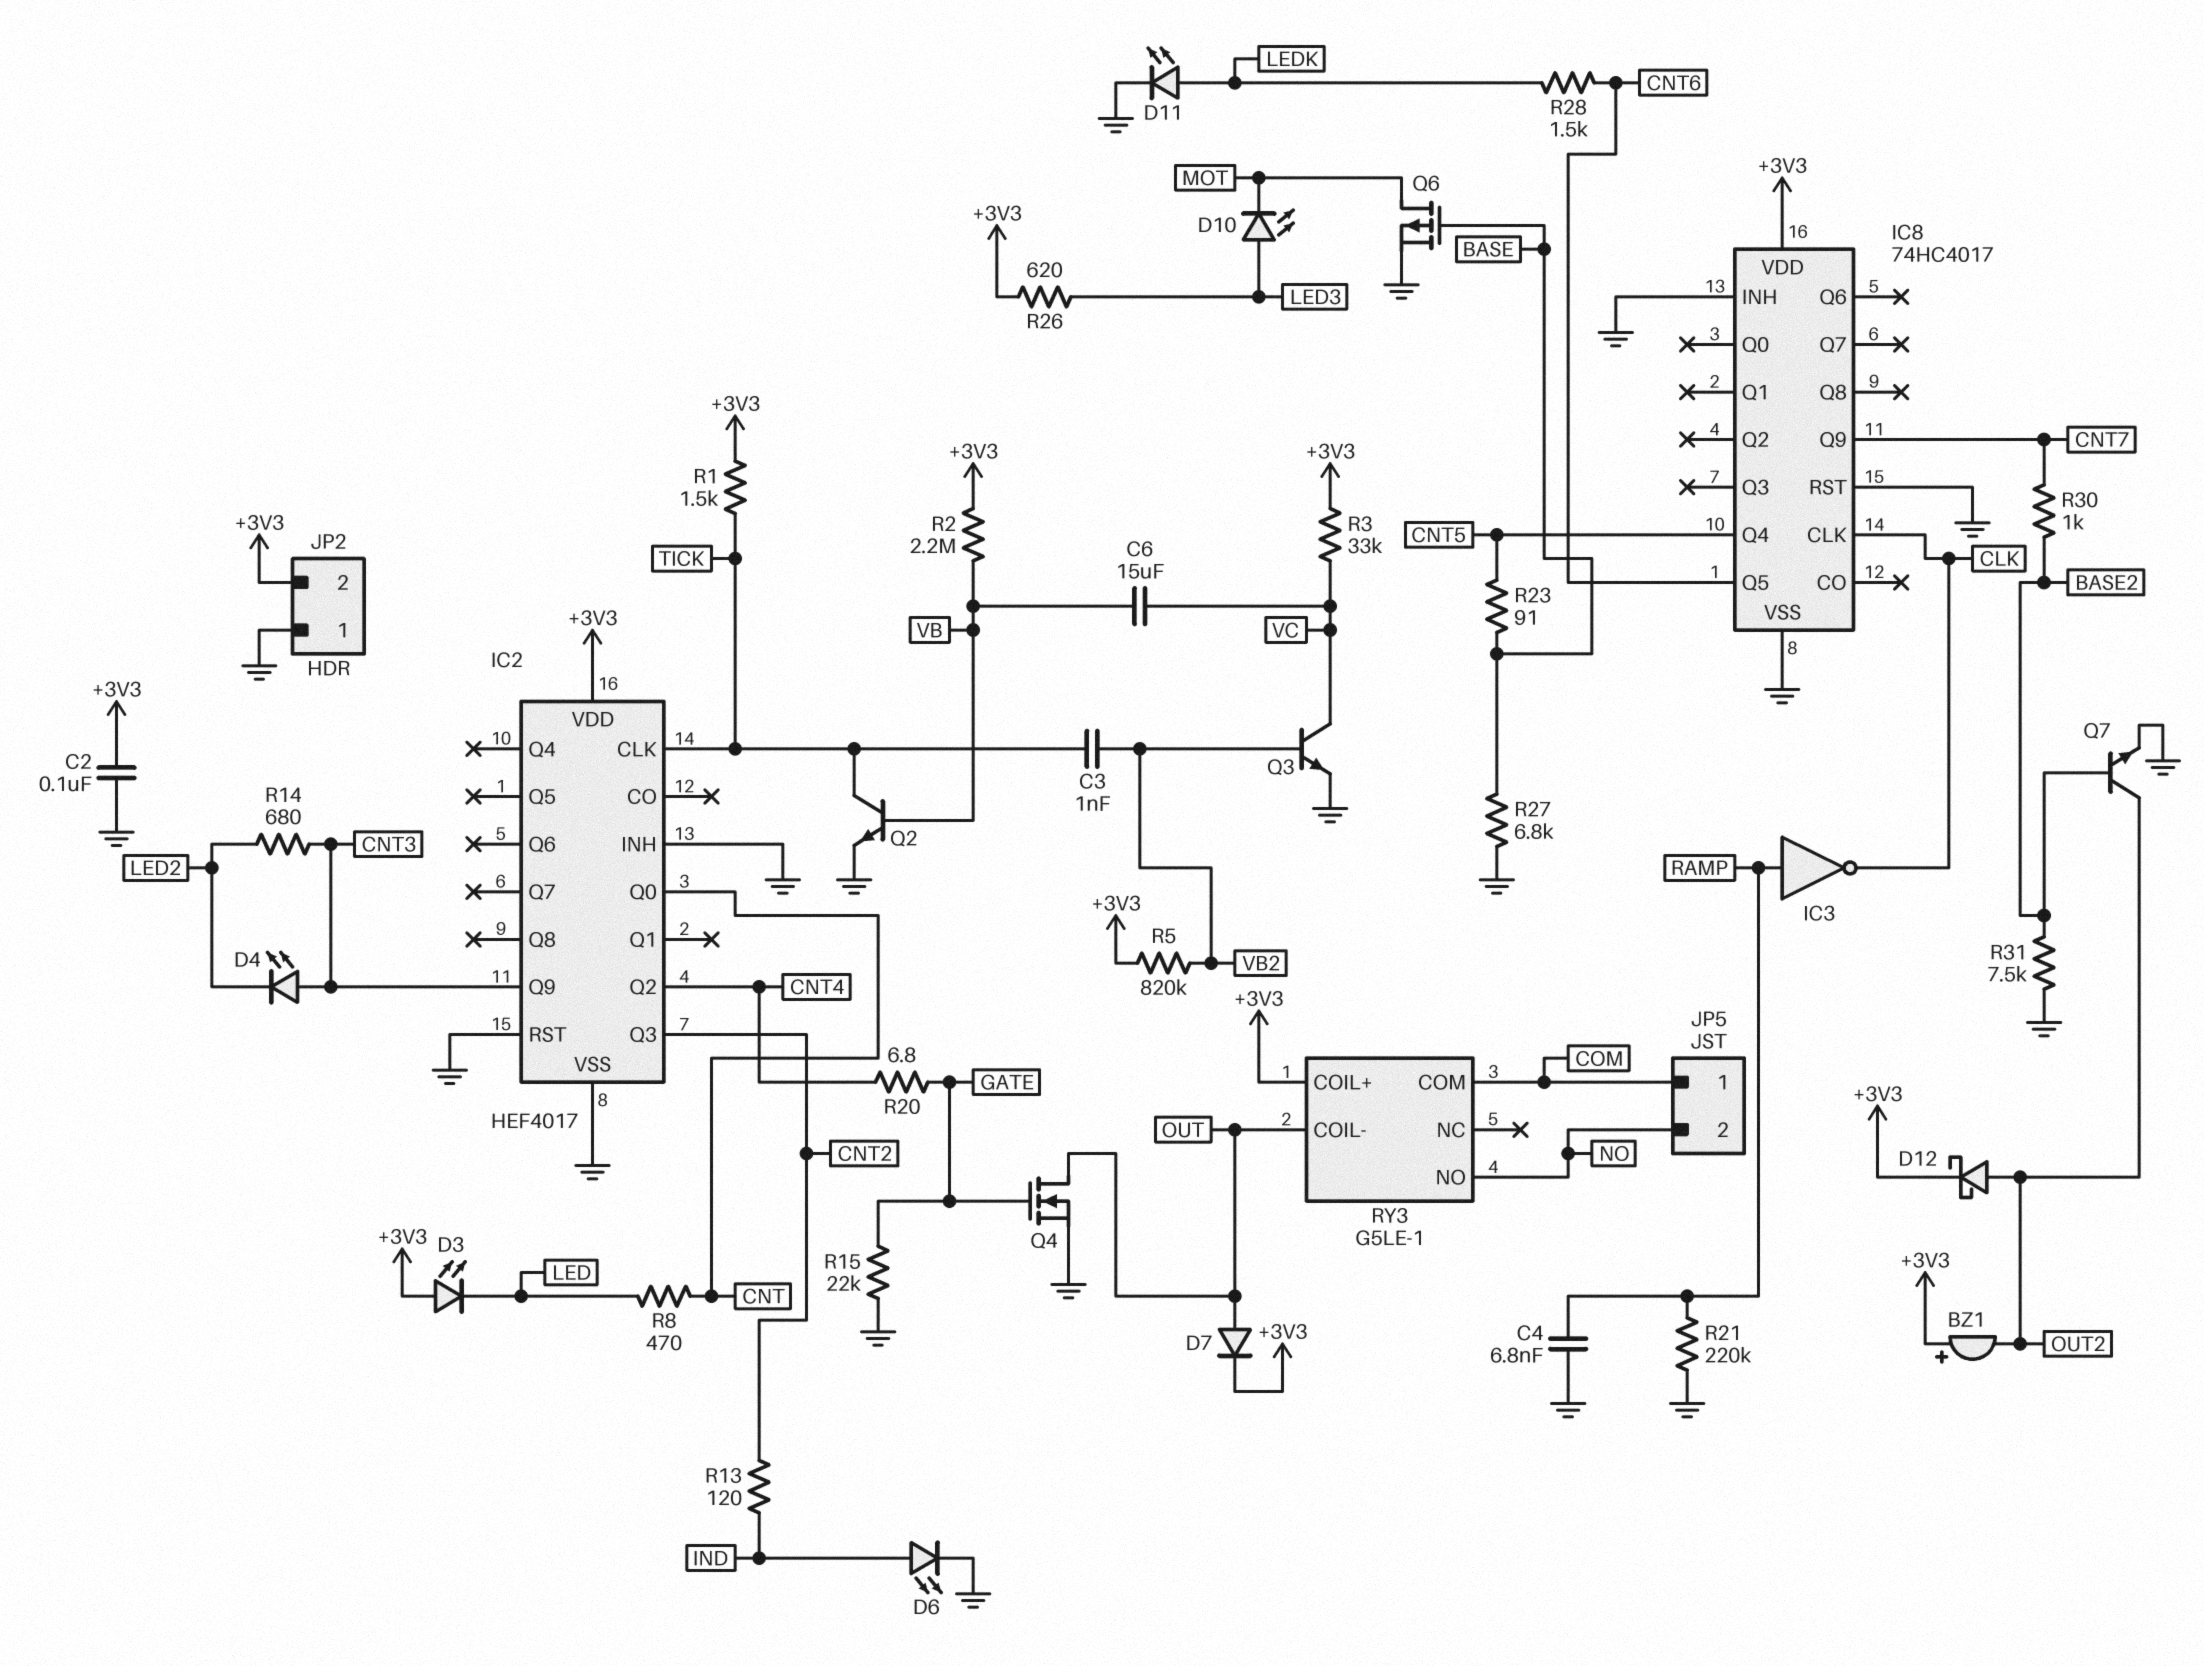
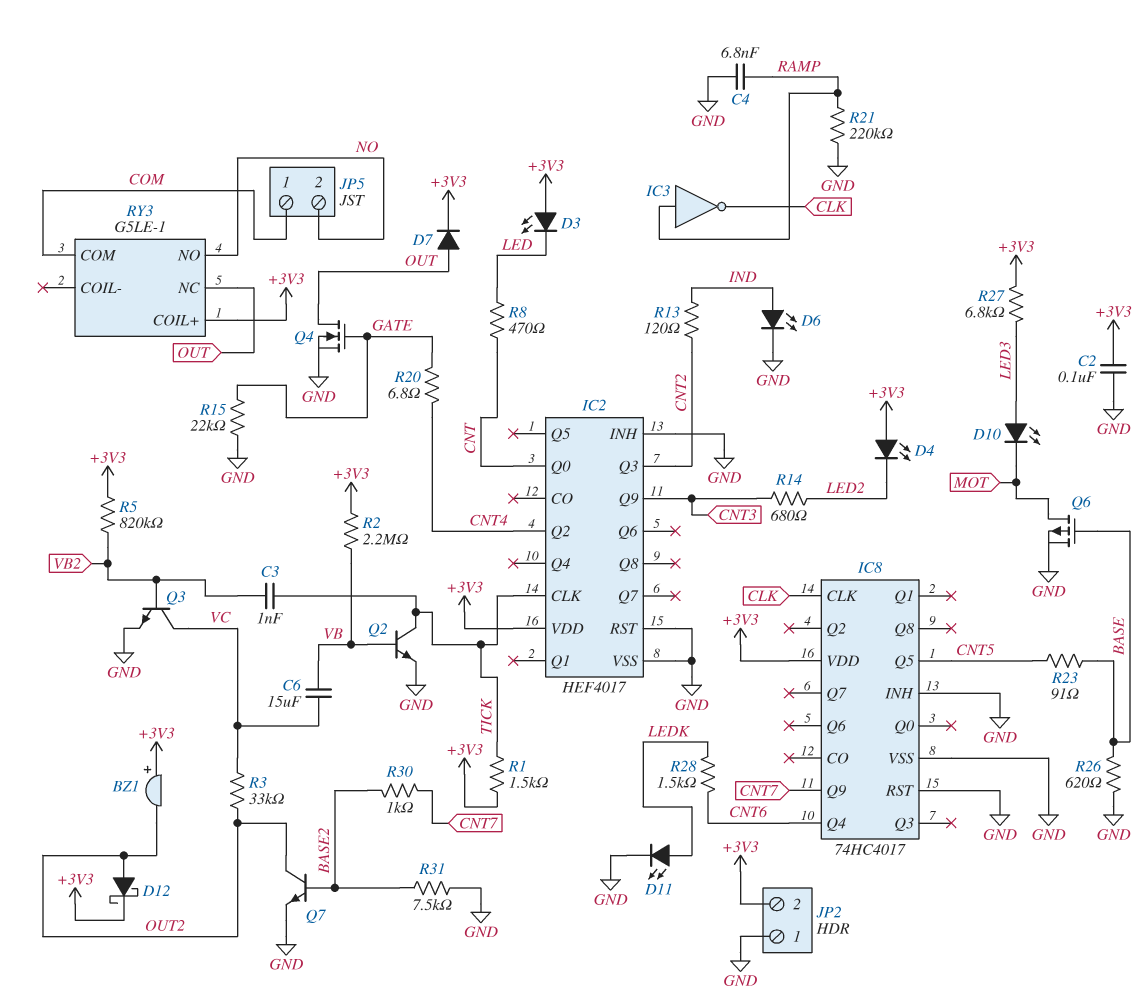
D4: LED (A CNT3, K LED2) -> LED (A +3V3, K LED2)
IC8 pin Q4: CNT5 -> CNT6
IC8 pin Q5: CNT6 -> CNT5
R3: 33k (+3V3, VC) -> 33k (OUT2, VC)
R26: 620 (+3V3, LED3) -> 620 (BASE, GND)
R27: 6.8k (BASE, GND) -> 6.8k (+3V3, LED3)
RY3 pin COIL-: OUT -> none
RY3 pin NC: none -> OUT

